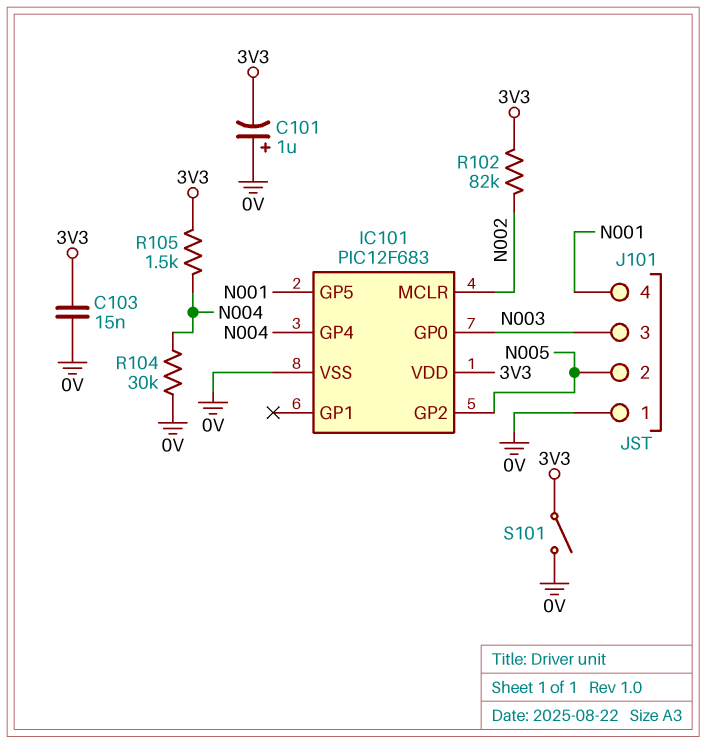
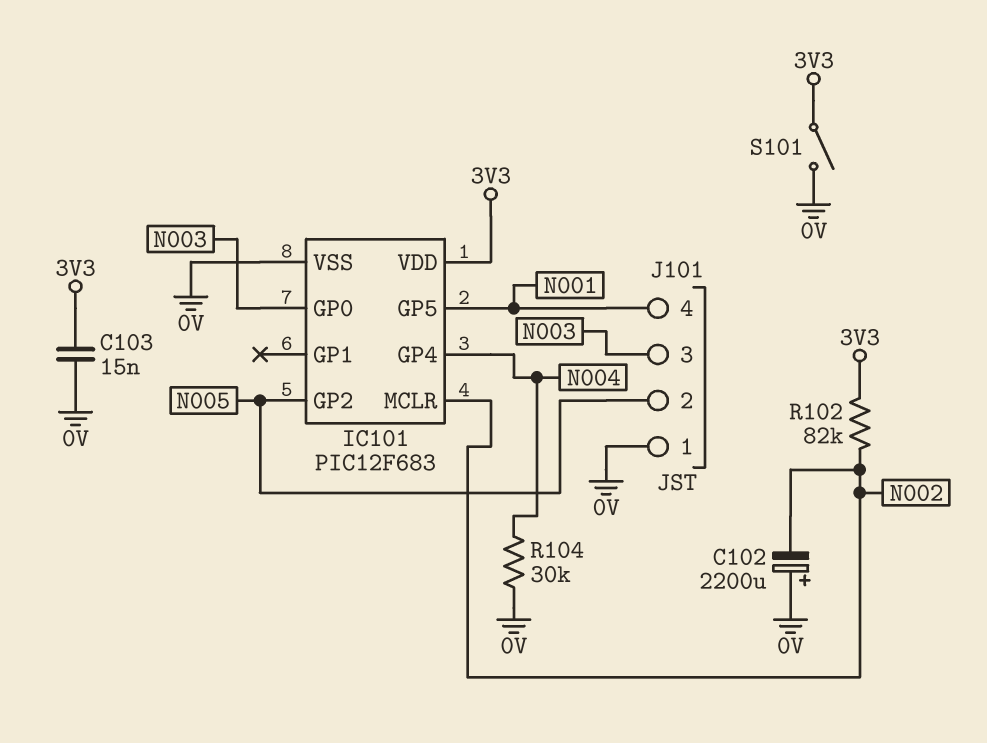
C101: 1uF (plus 0V, minus 3V3) -> none
C102: none -> 2200uF (plus 0V, minus N002)
R105: 1.5k (3V3, N004) -> none

